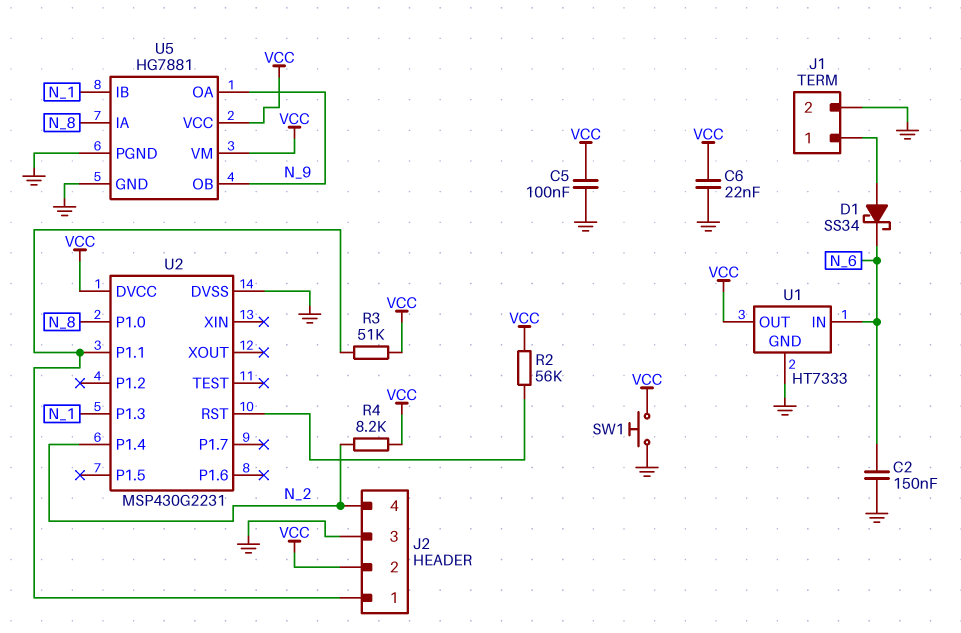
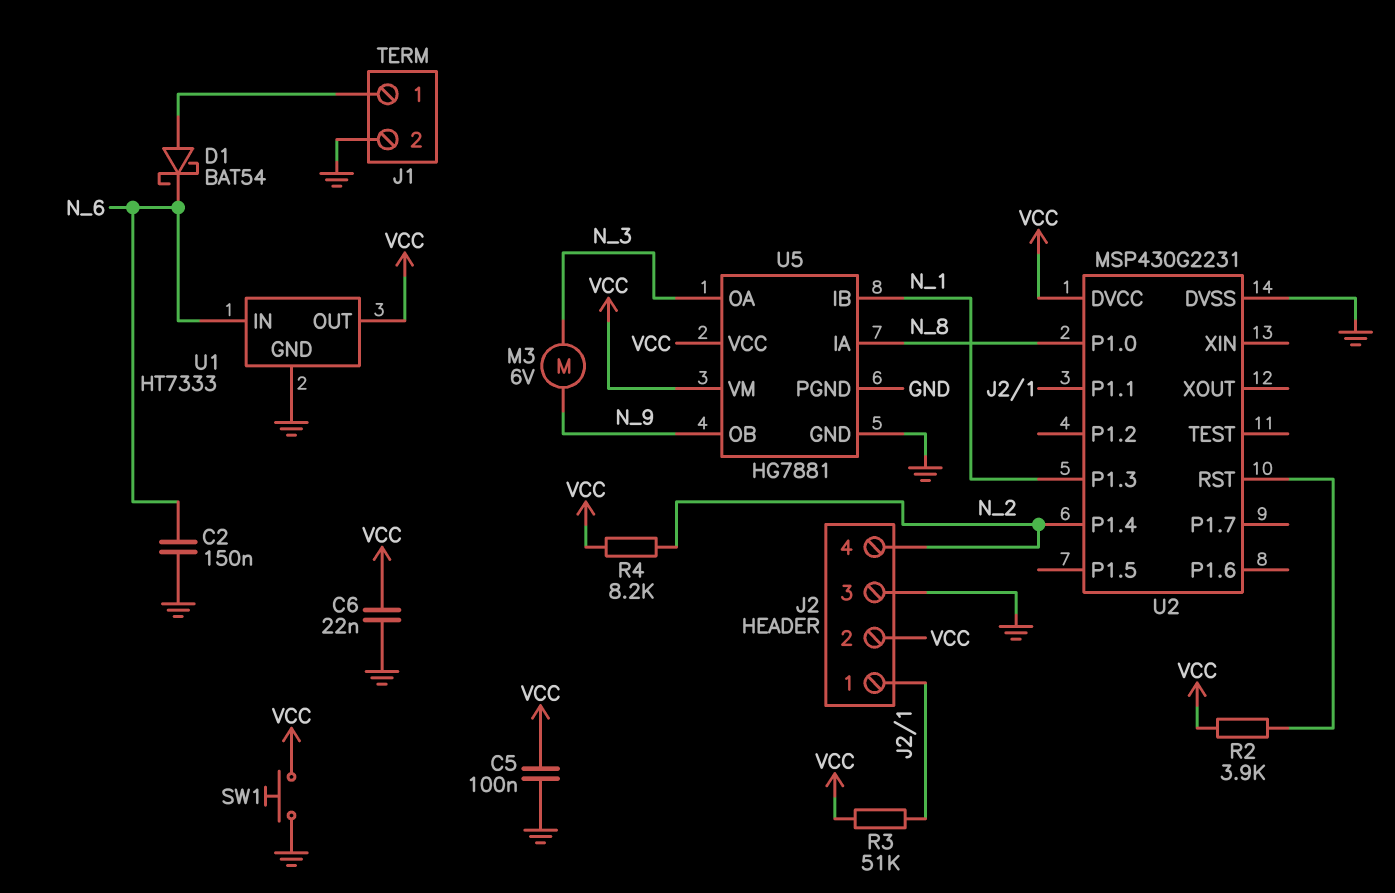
D1: schottky SS34 (A J1/1, K N_6) -> schottky BAT54 (A J1/1, K N_6)
M3: none -> motor 6V (N_3, N_9)
R2: 56k (U2/RST, VCC) -> 3.9k (U2/RST, VCC)
U5 pin OA: N_9 -> N_3

